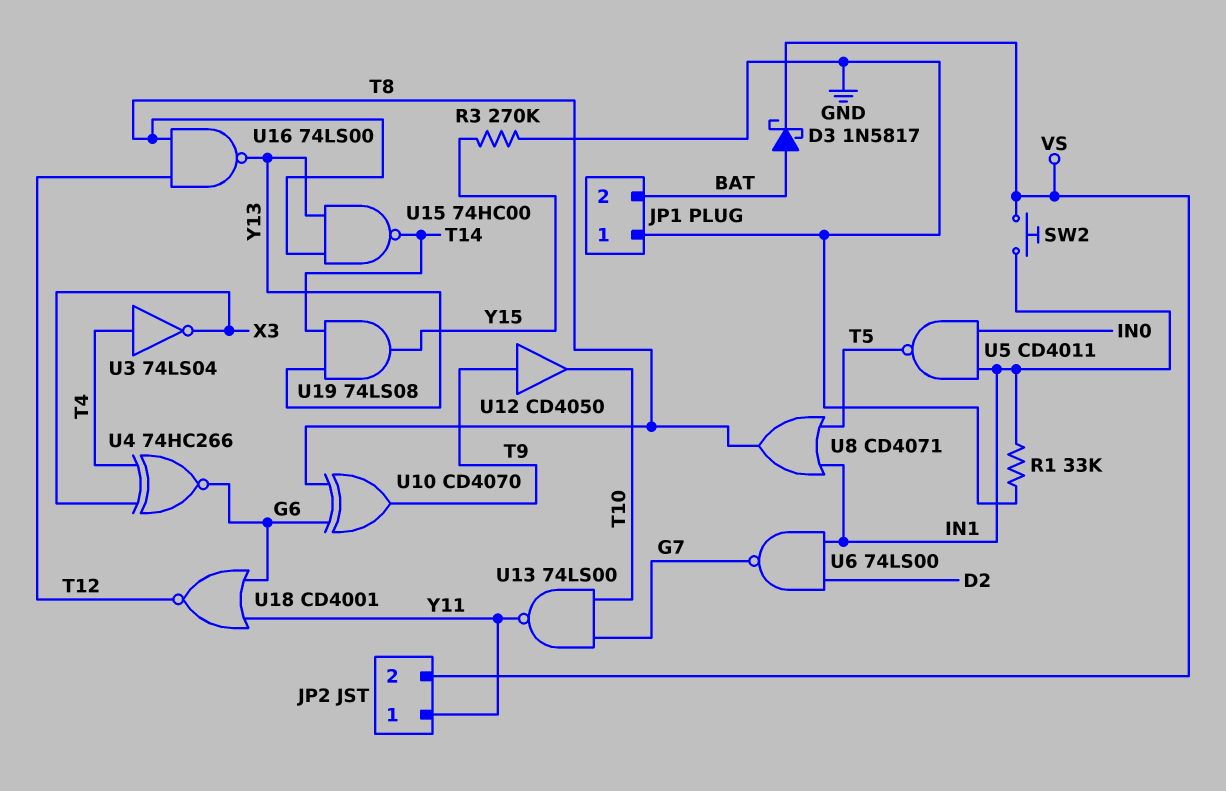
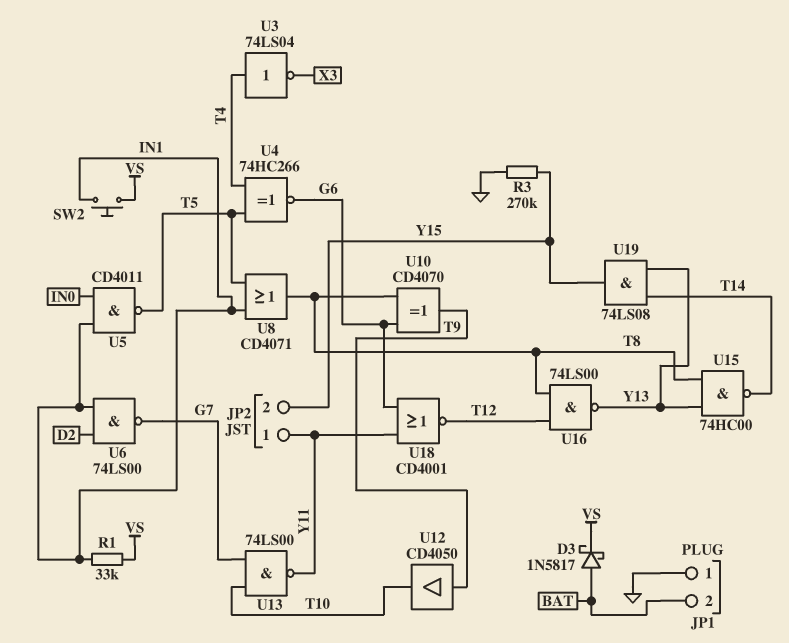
JP2 pin 2: VS -> Y15
R1: 33k (GND, IN1) -> 33k (IN1, VS)
U4: XNOR 74HC266 (in T4, in X3, out G6) -> XNOR 74HC266 (in T4, in T5, out G6)

